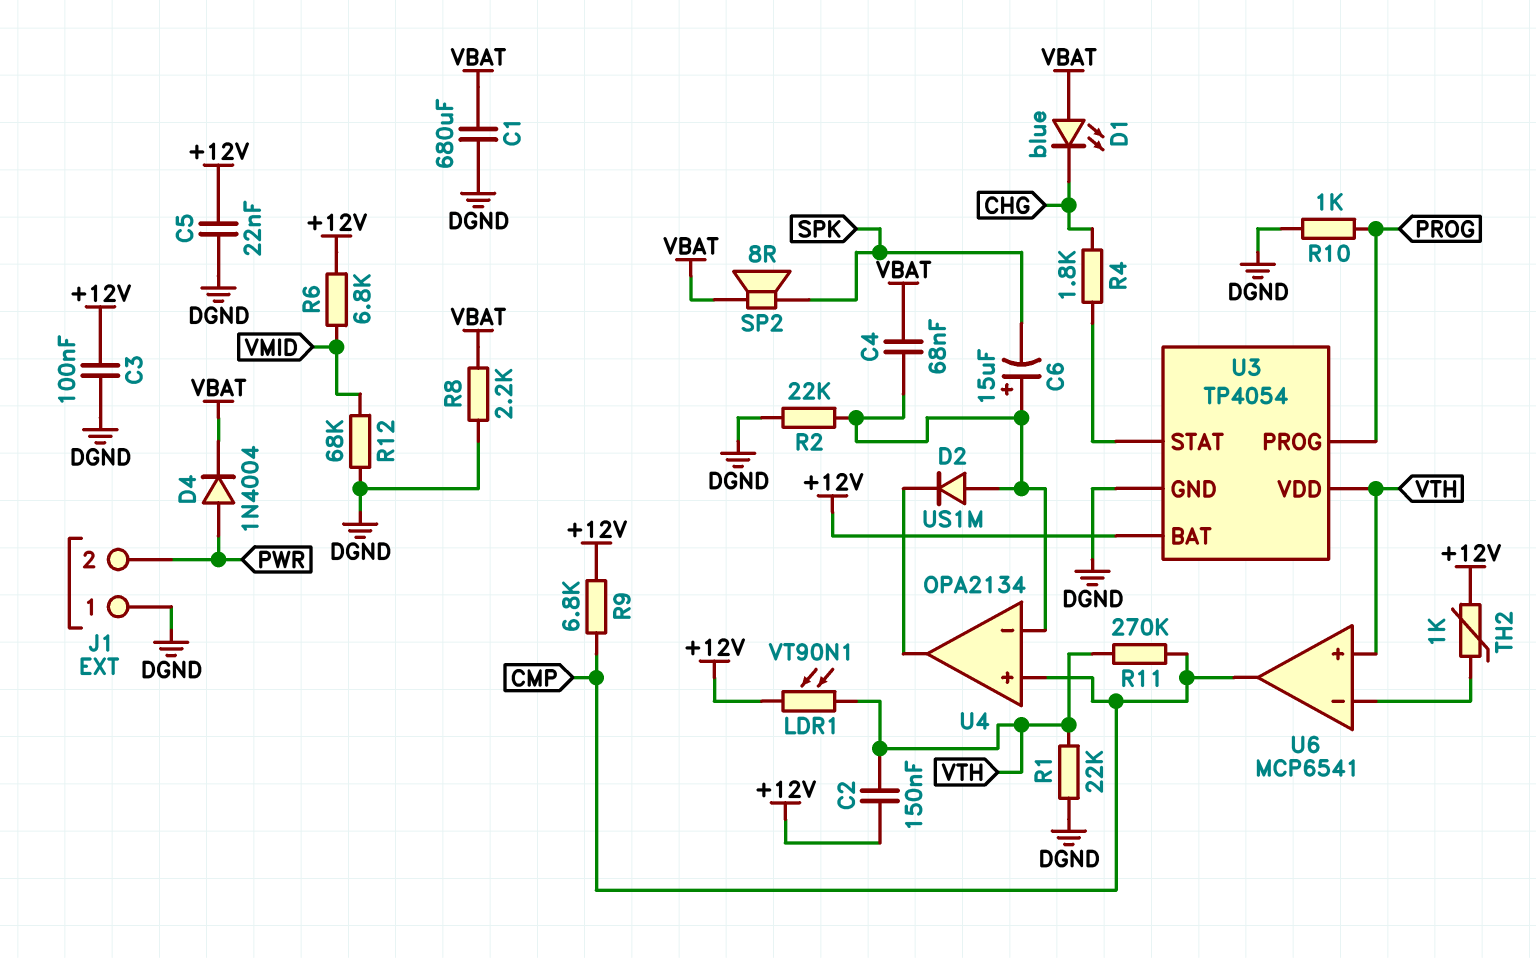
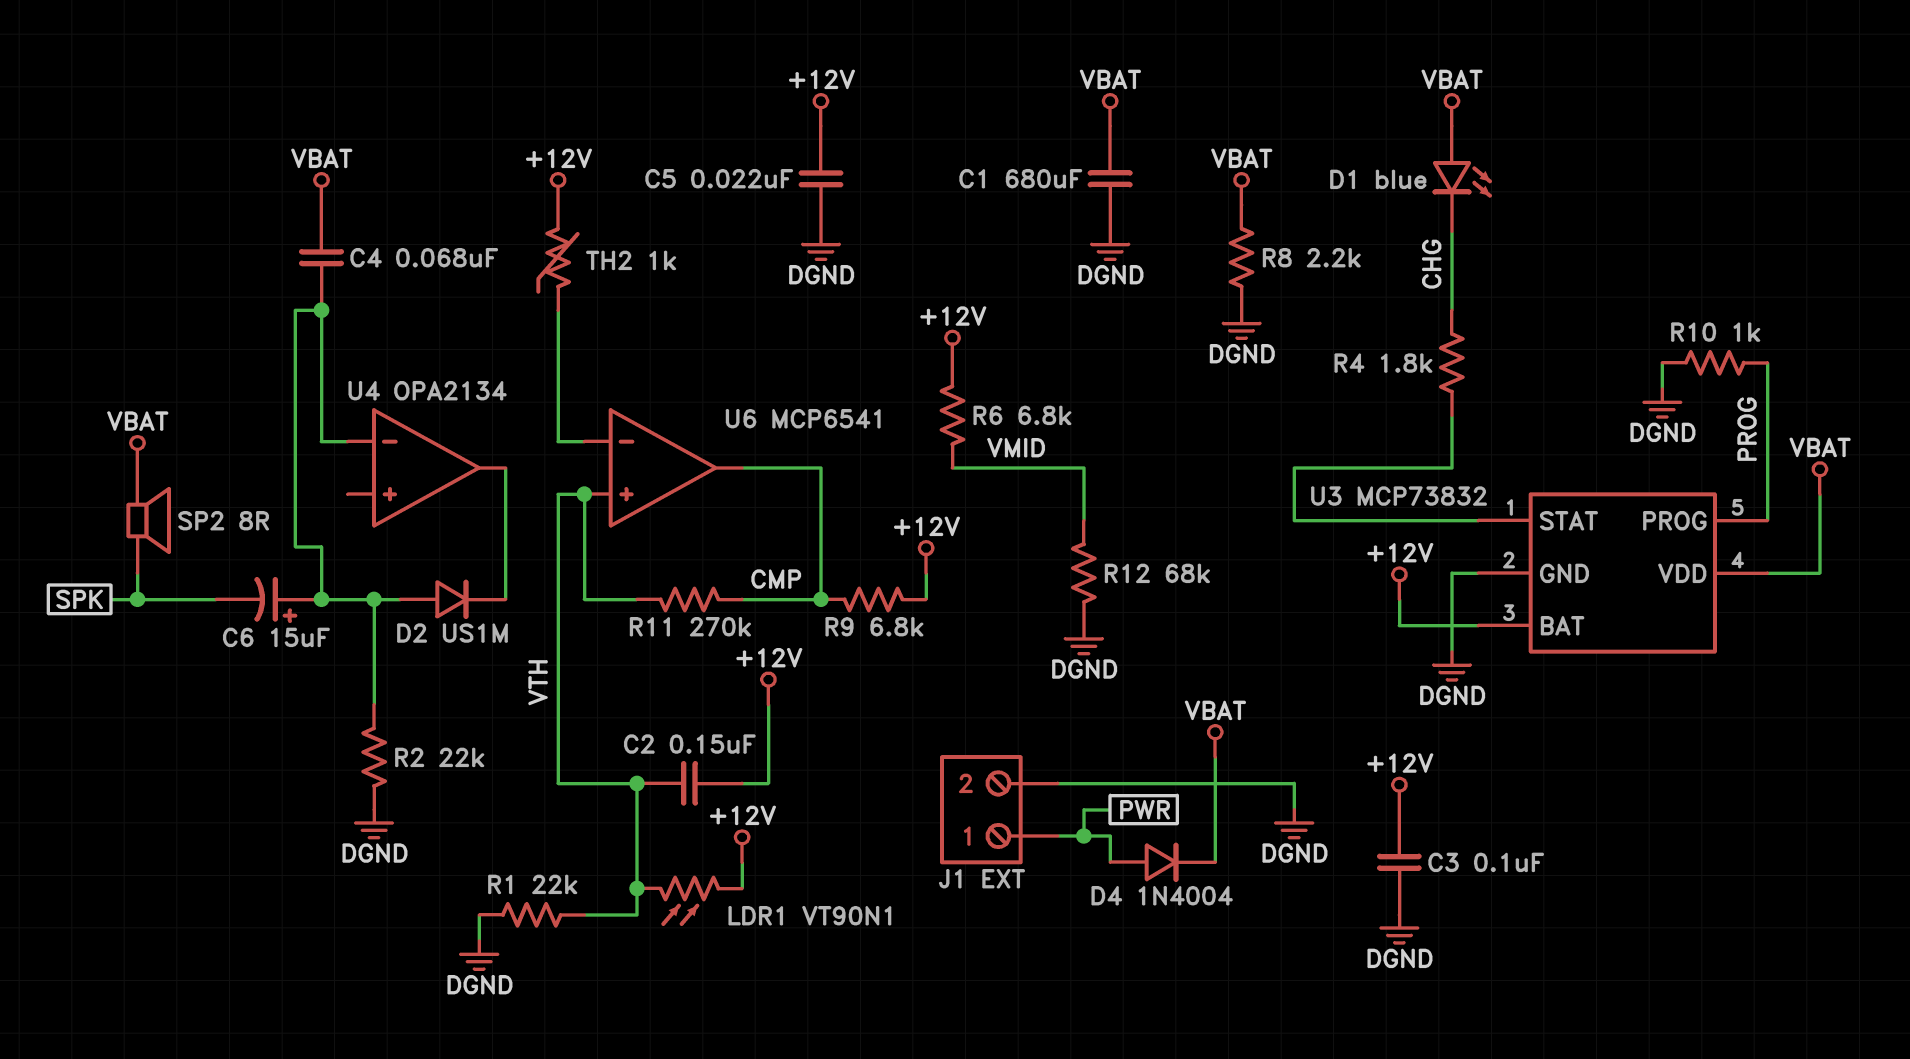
J1 pin 1: DGND -> PWR
J1 pin 2: PWR -> DGND
U3: TP4054 -> MCP73832
U3 pin VDD: VTH -> VBAT
U4 pin in+: CMP -> none

